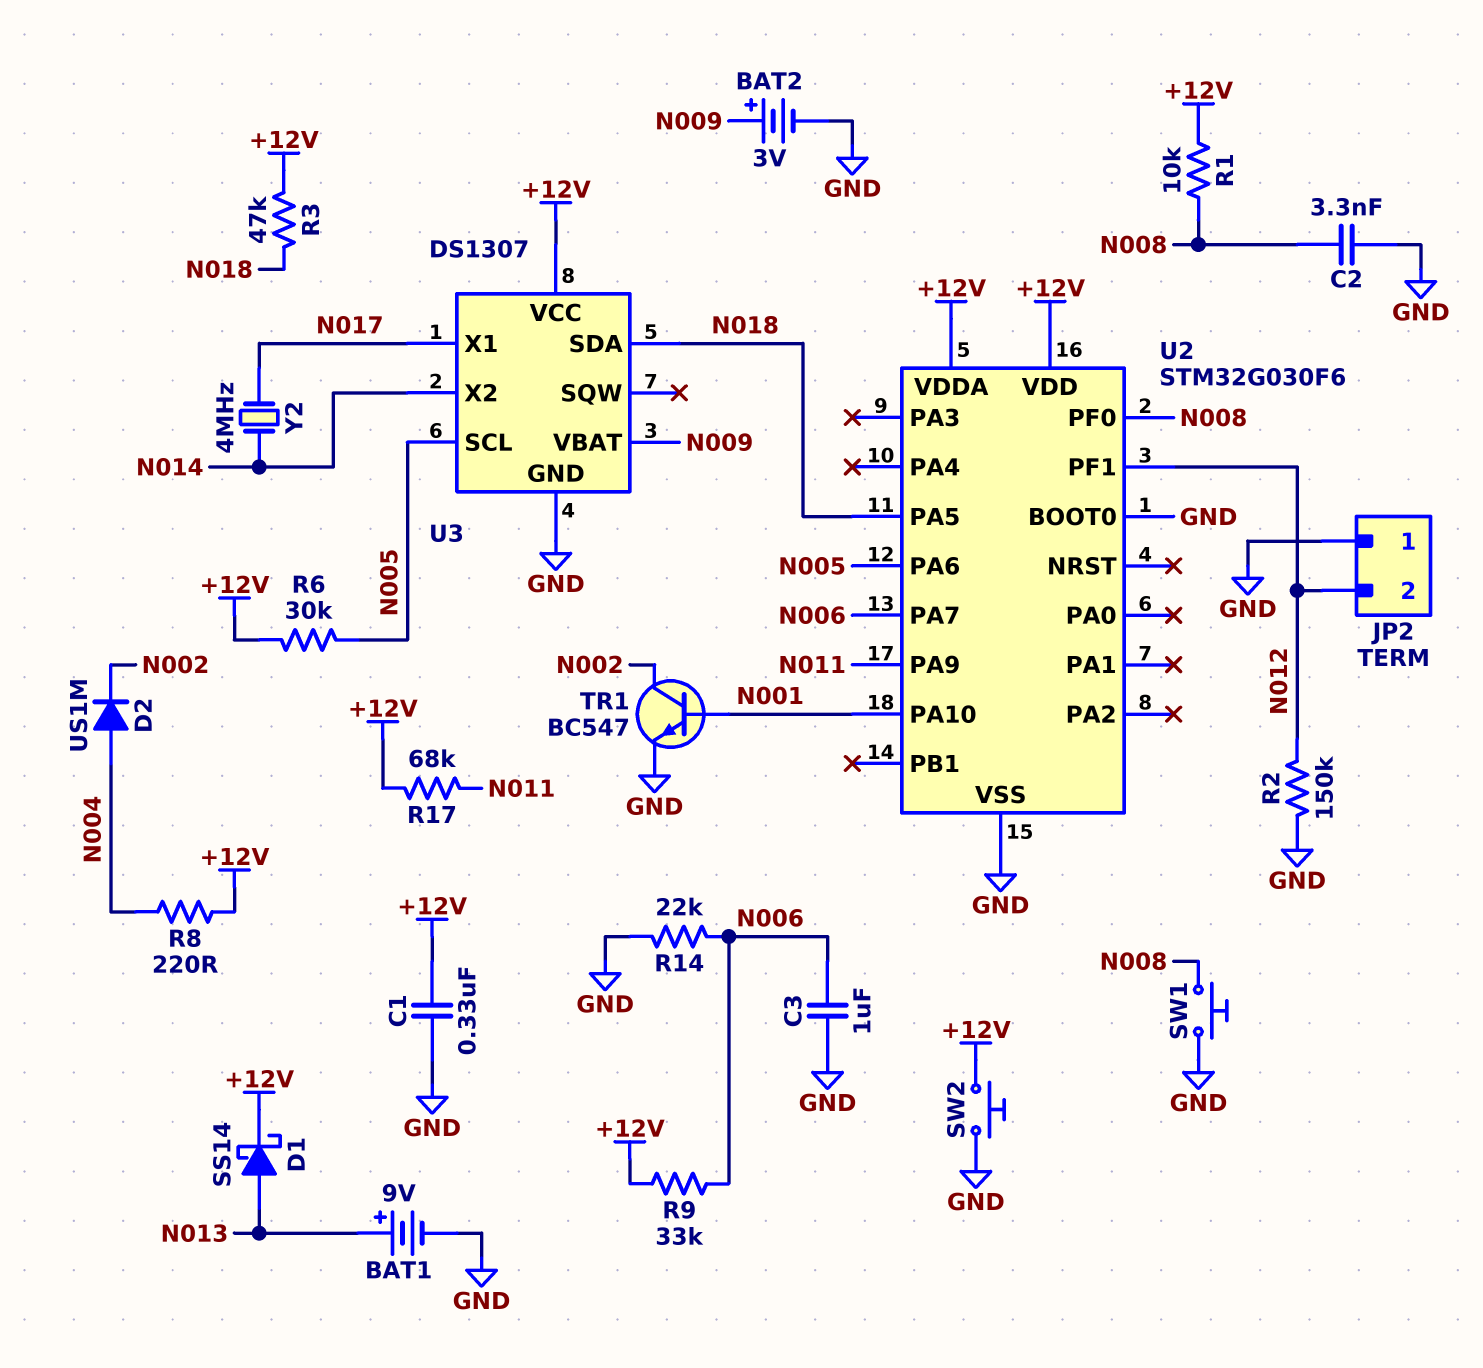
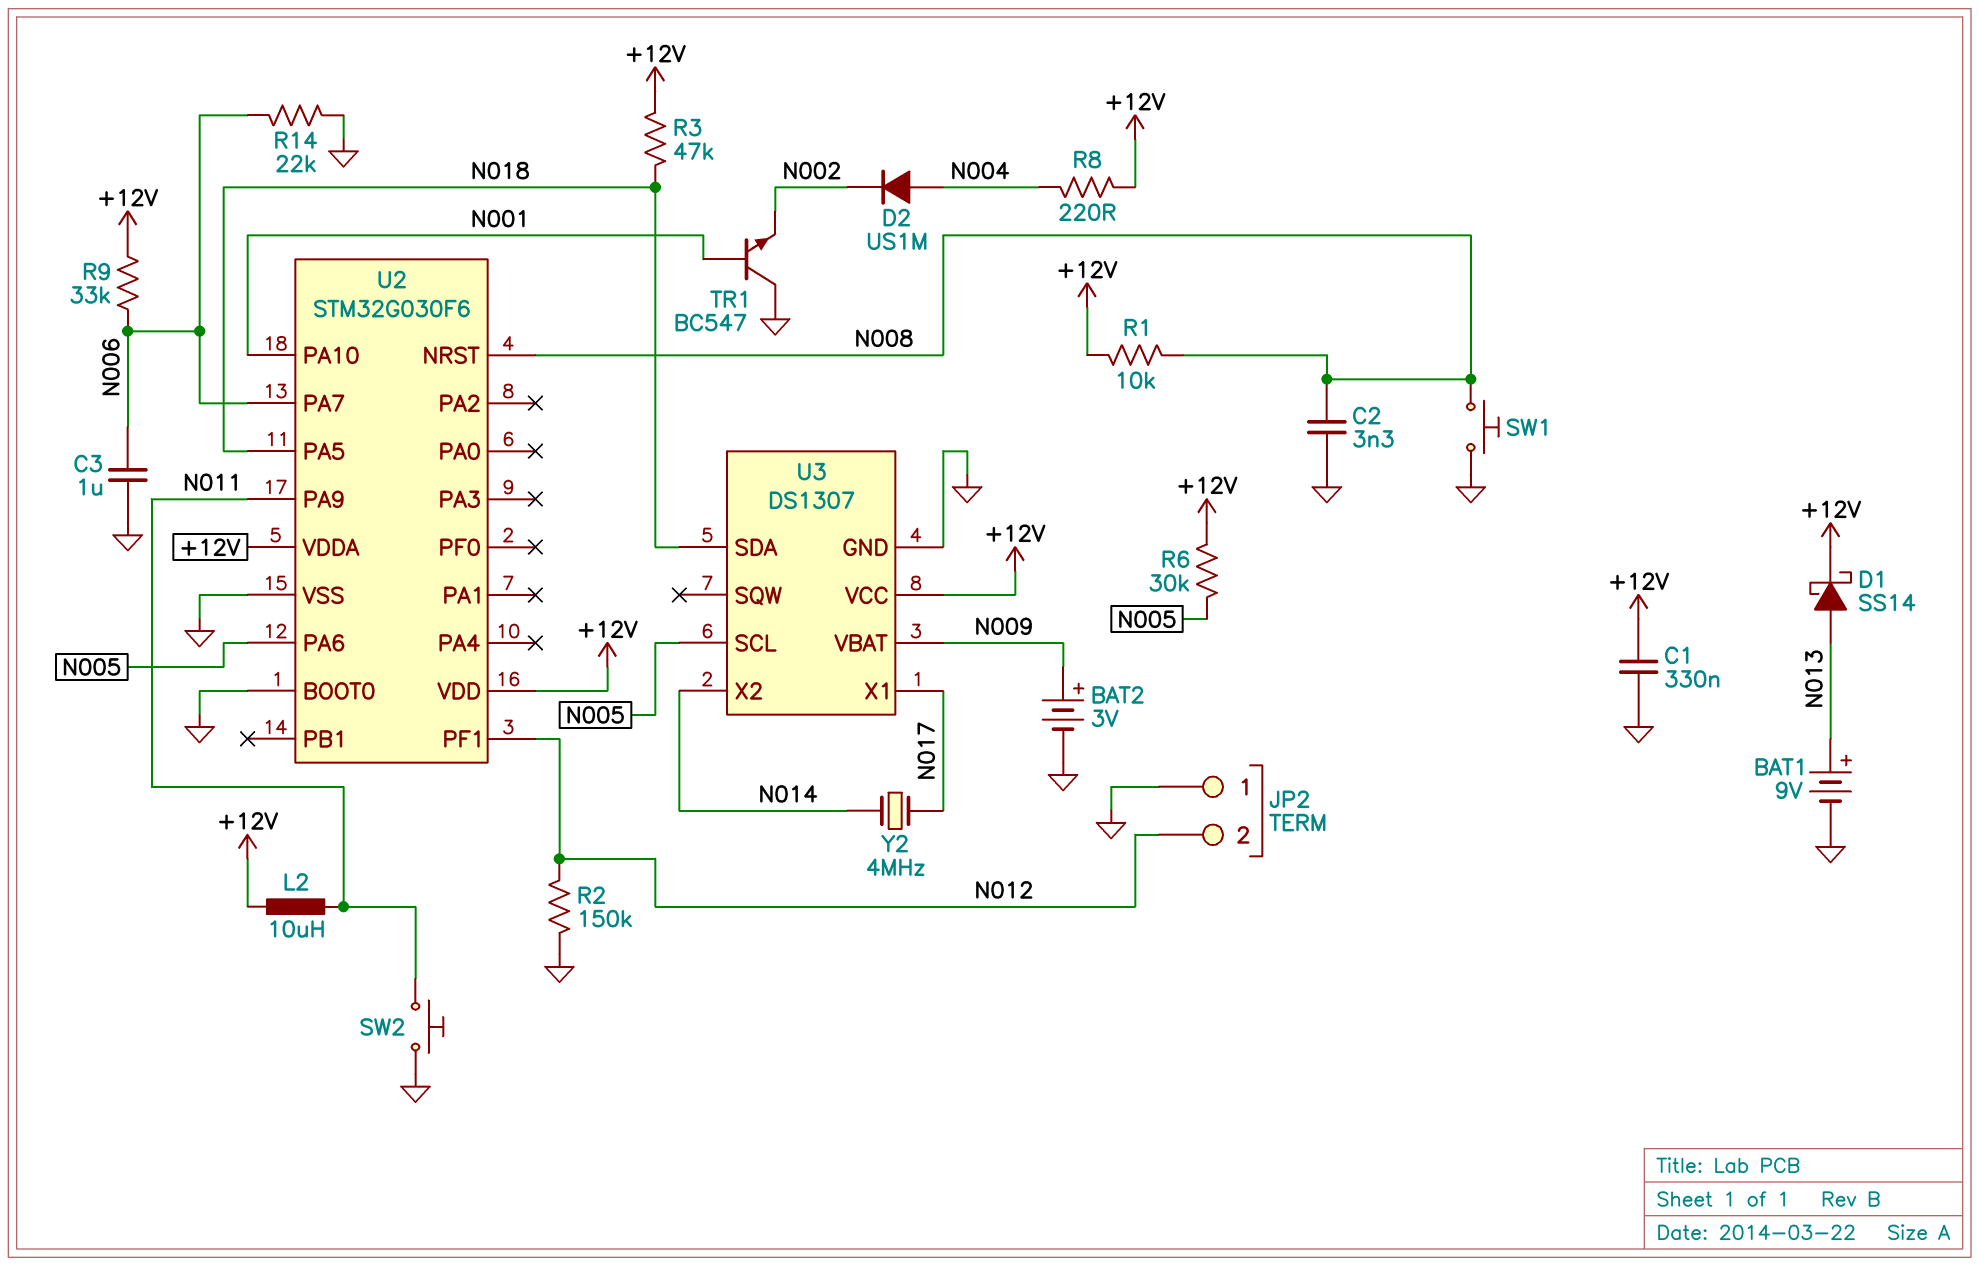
L2: none -> 10uH (+12V, N011)
R17: 68k (+12V, N011) -> none
SW2: button (+12V, GND) -> button (GND, N011)
TR1: NPN BC547 (B N001, C N002, E GND) -> NPN BC547 (B N001, C GND, E N002)
U2 pin NRST: none -> N008
U2 pin PF0: N008 -> none

